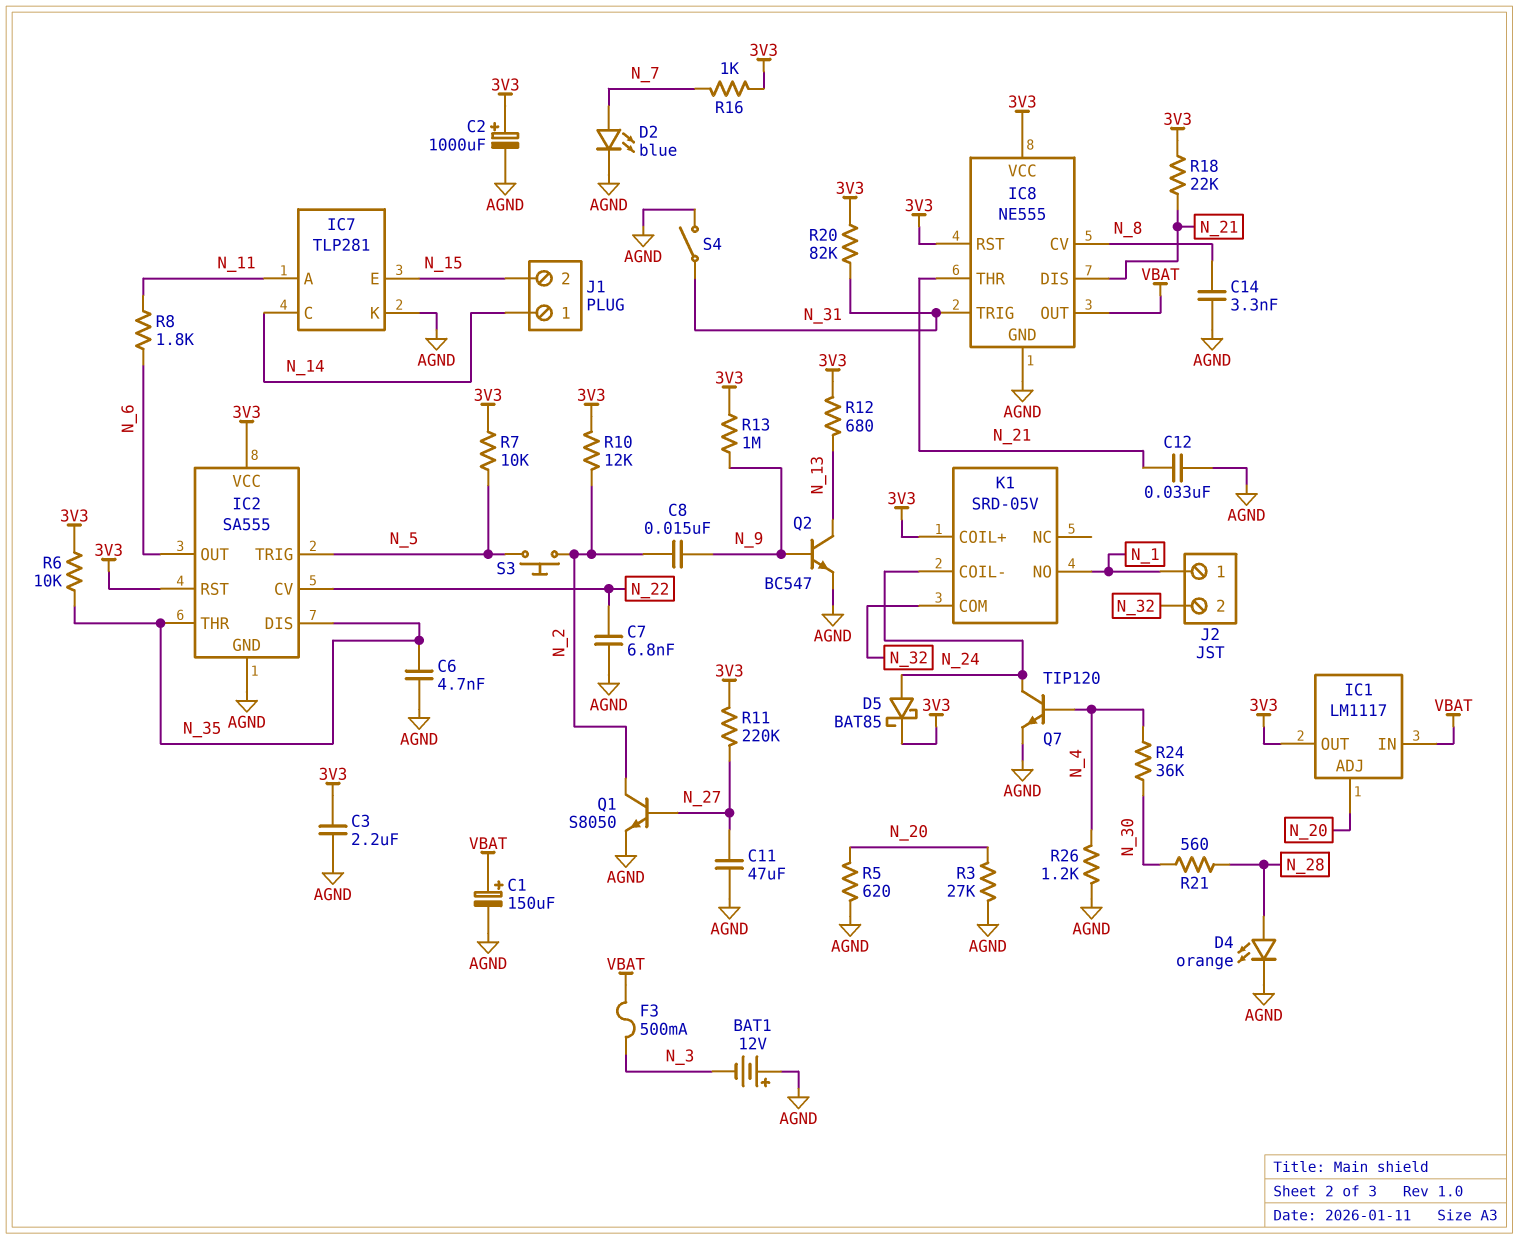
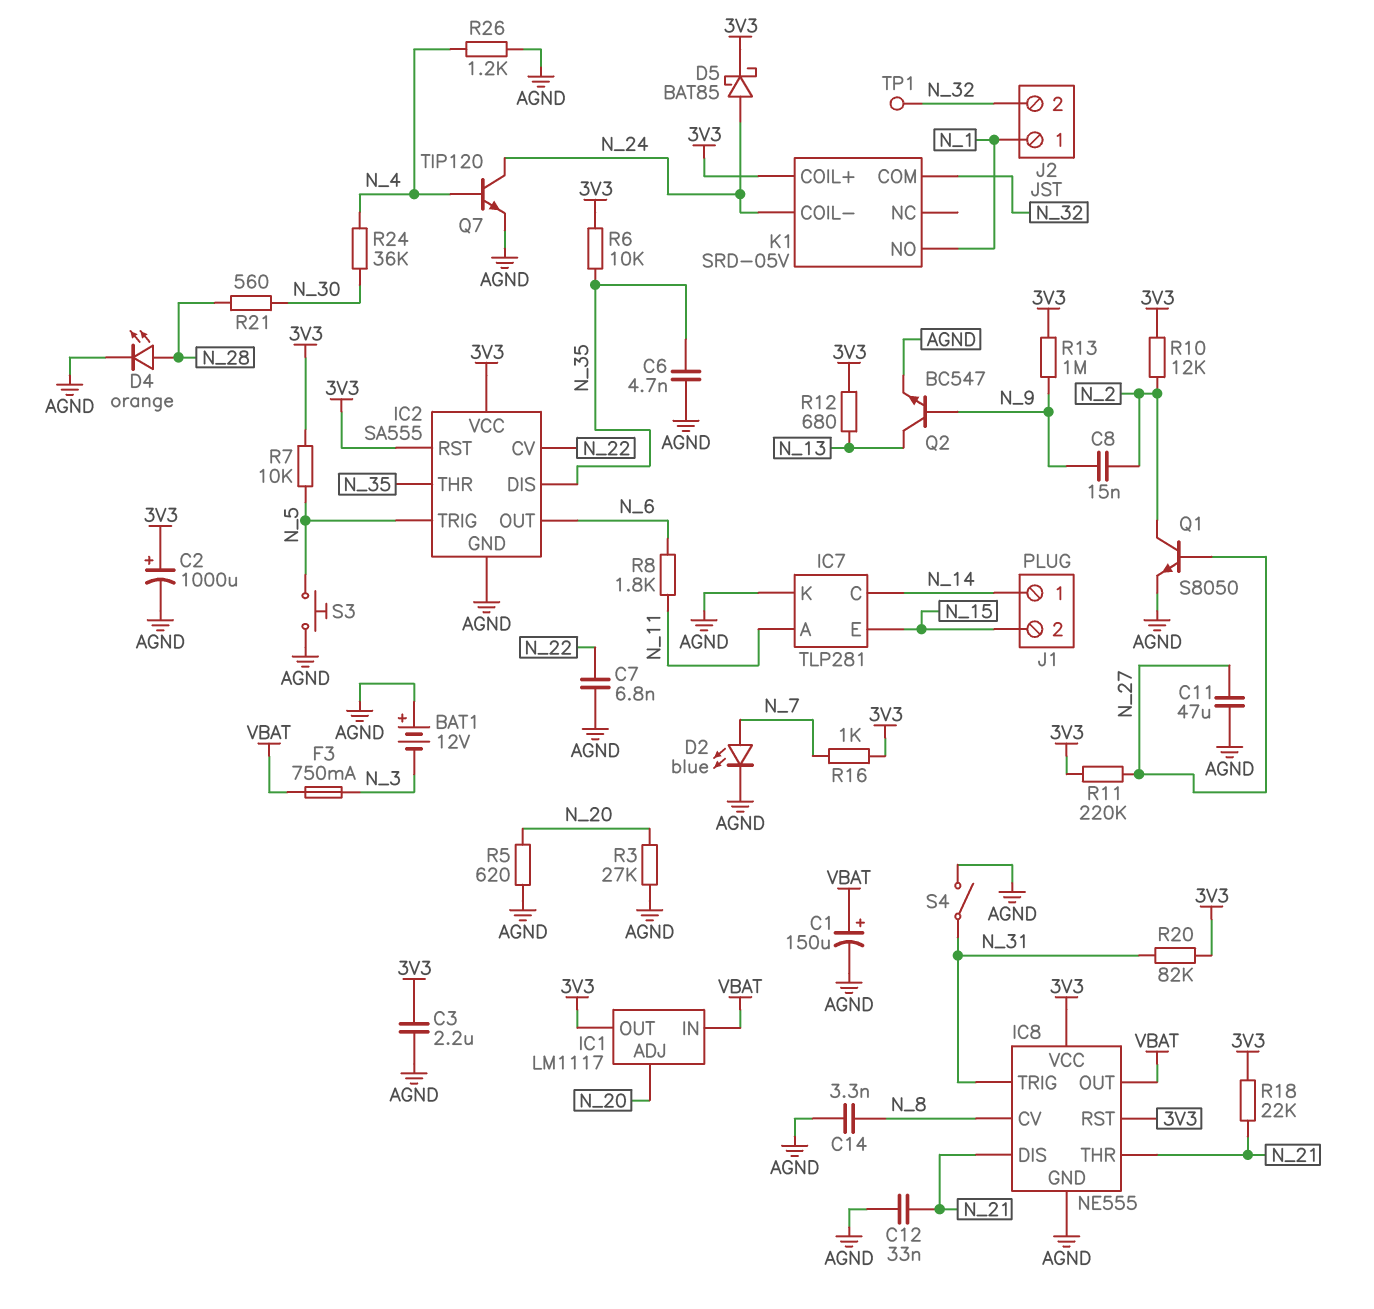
F3: 500mA (N_3, VBAT) -> 750mA (N_3, VBAT)
S3: button (N_2, N_5) -> button (AGND, N_5)
TP1: none -> test point (N_32)

